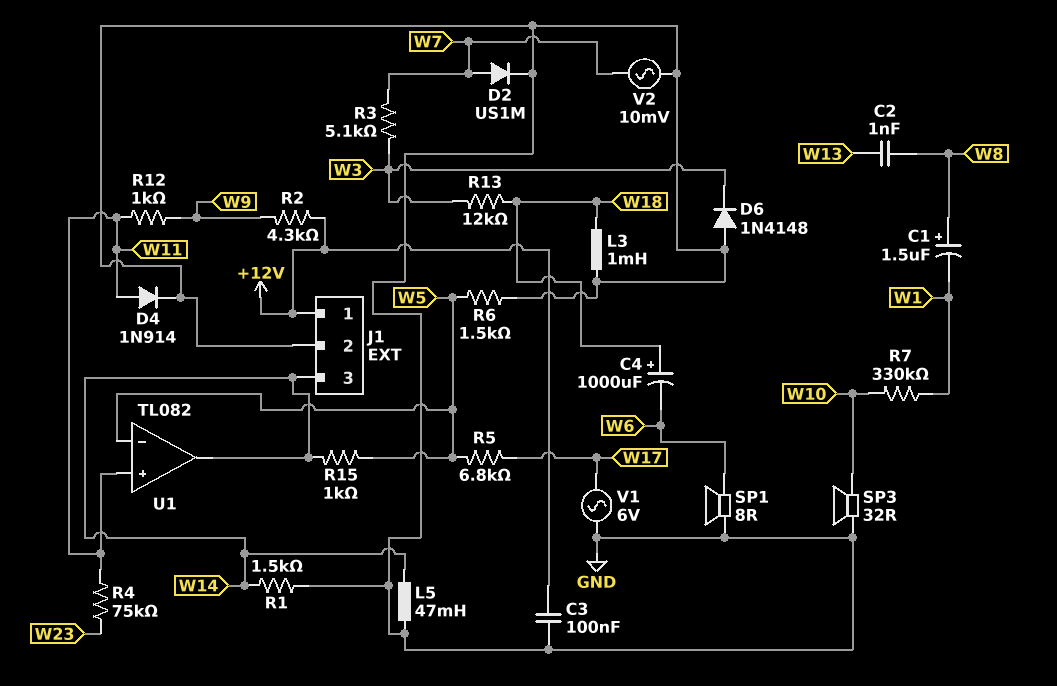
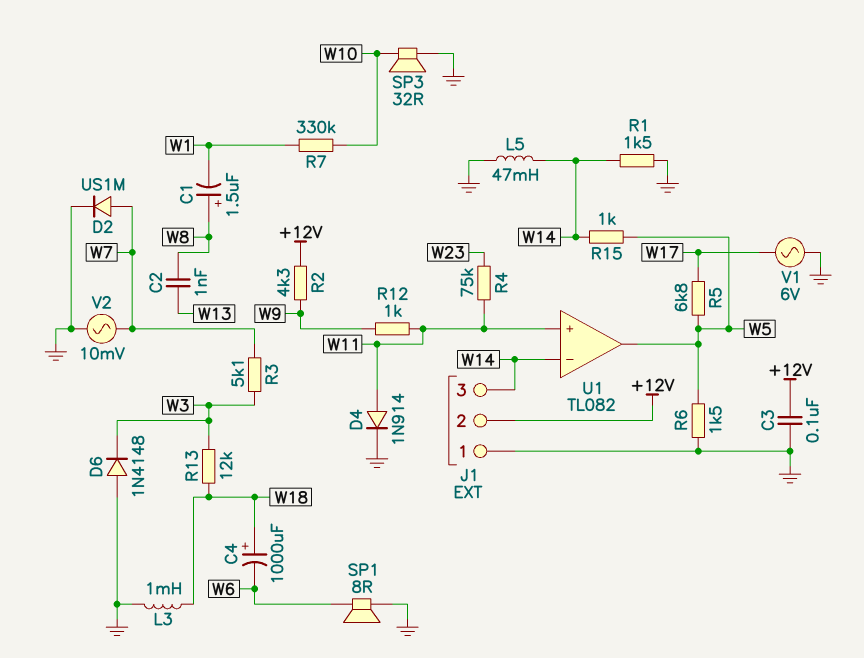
J1 pin 1: +12V -> GND
J1 pin 2: GND -> +12V
U1 pin in-: W5 -> W14
U1 pin out: W14 -> W5

